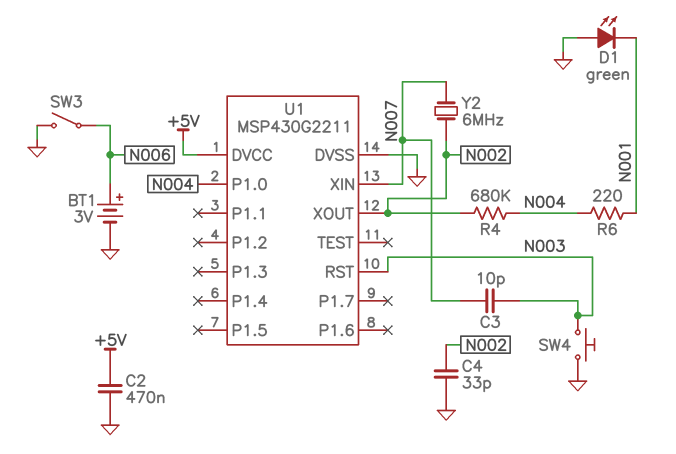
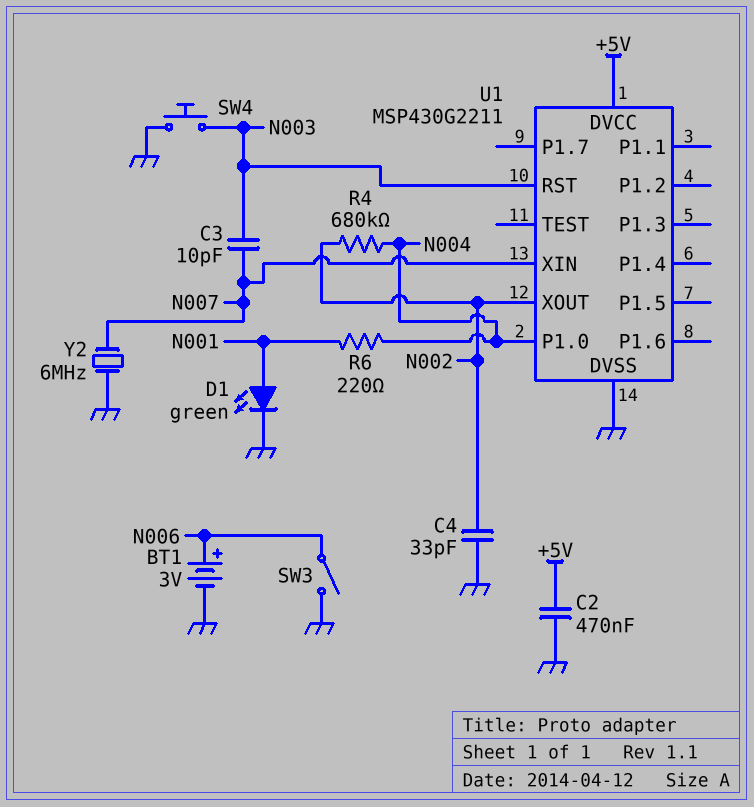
D1: LED green (A GND, K N001) -> LED green (A N001, K GND)
Y2: 6MHz (N002, N007) -> 6MHz (GND, N007)

